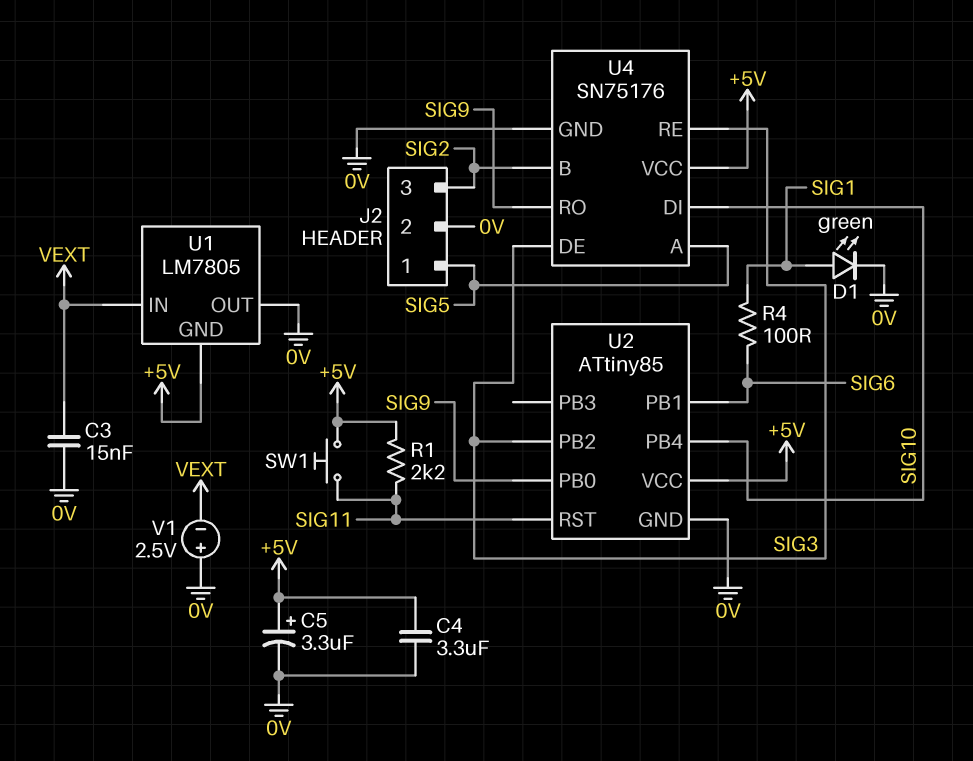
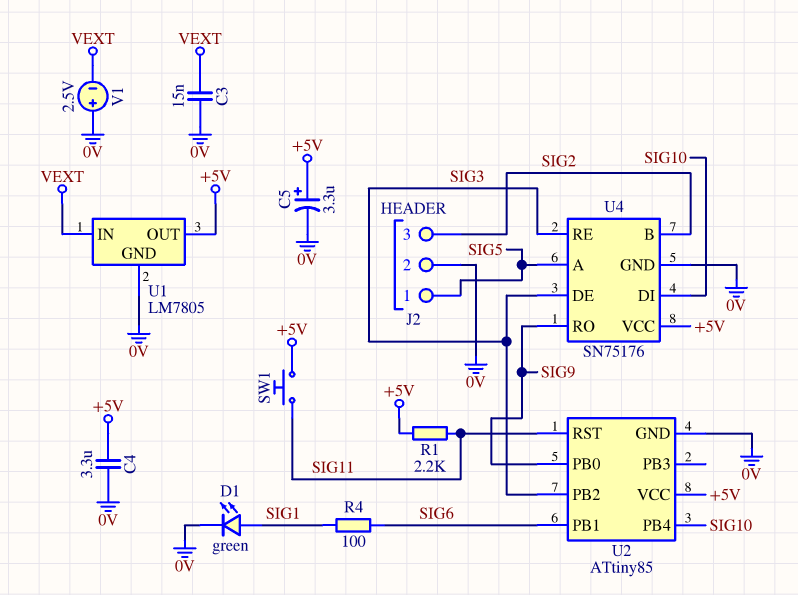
U1 pin GND: +5V -> 0V
U1 pin OUT: 0V -> +5V

